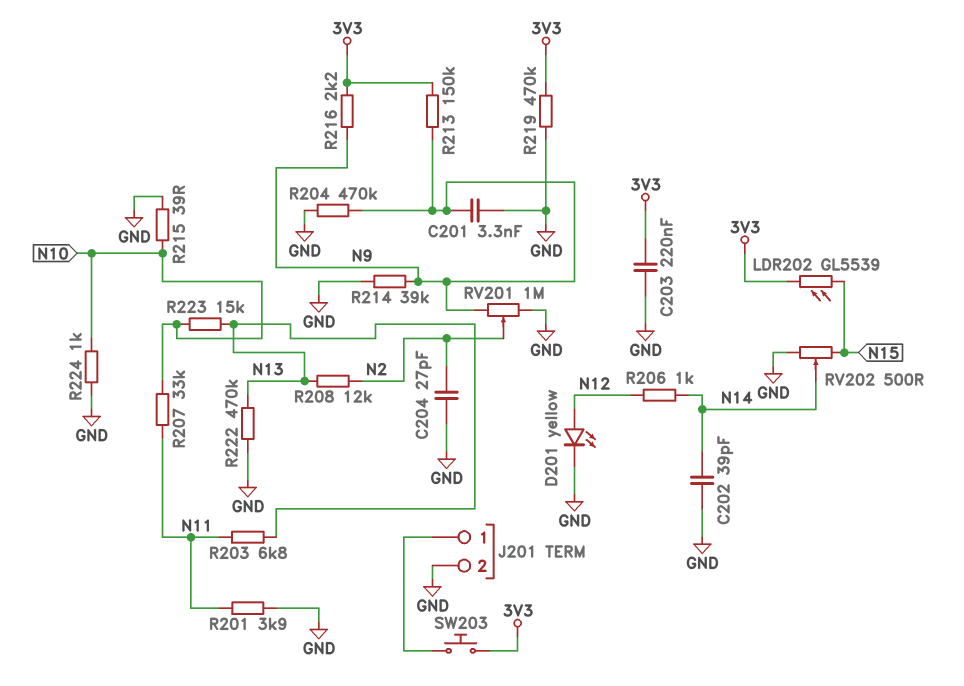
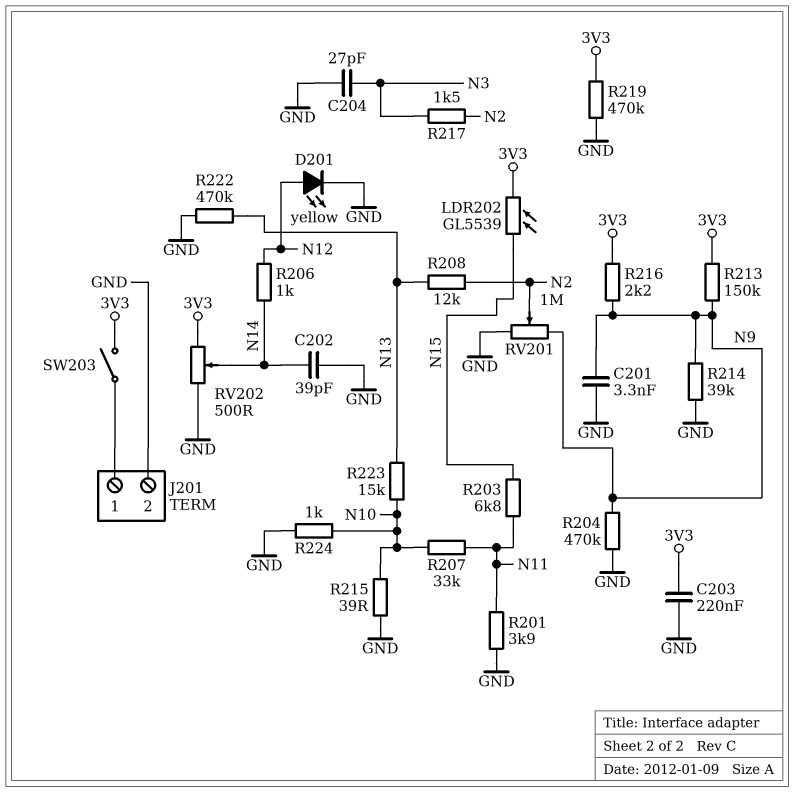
C204: 27pF (GND, N2) -> 27pF (GND, N3)
R203: 6.8k (N11, N13) -> 6.8k (N11, N15)
R217: none -> 1.5k (N2, N3)
RV202: 500 (GND, N15, wiper N14) -> 500 (3V3, GND, wiper N14)
SW203: button (3V3, J201/1) -> switch (3V3, J201/1)

